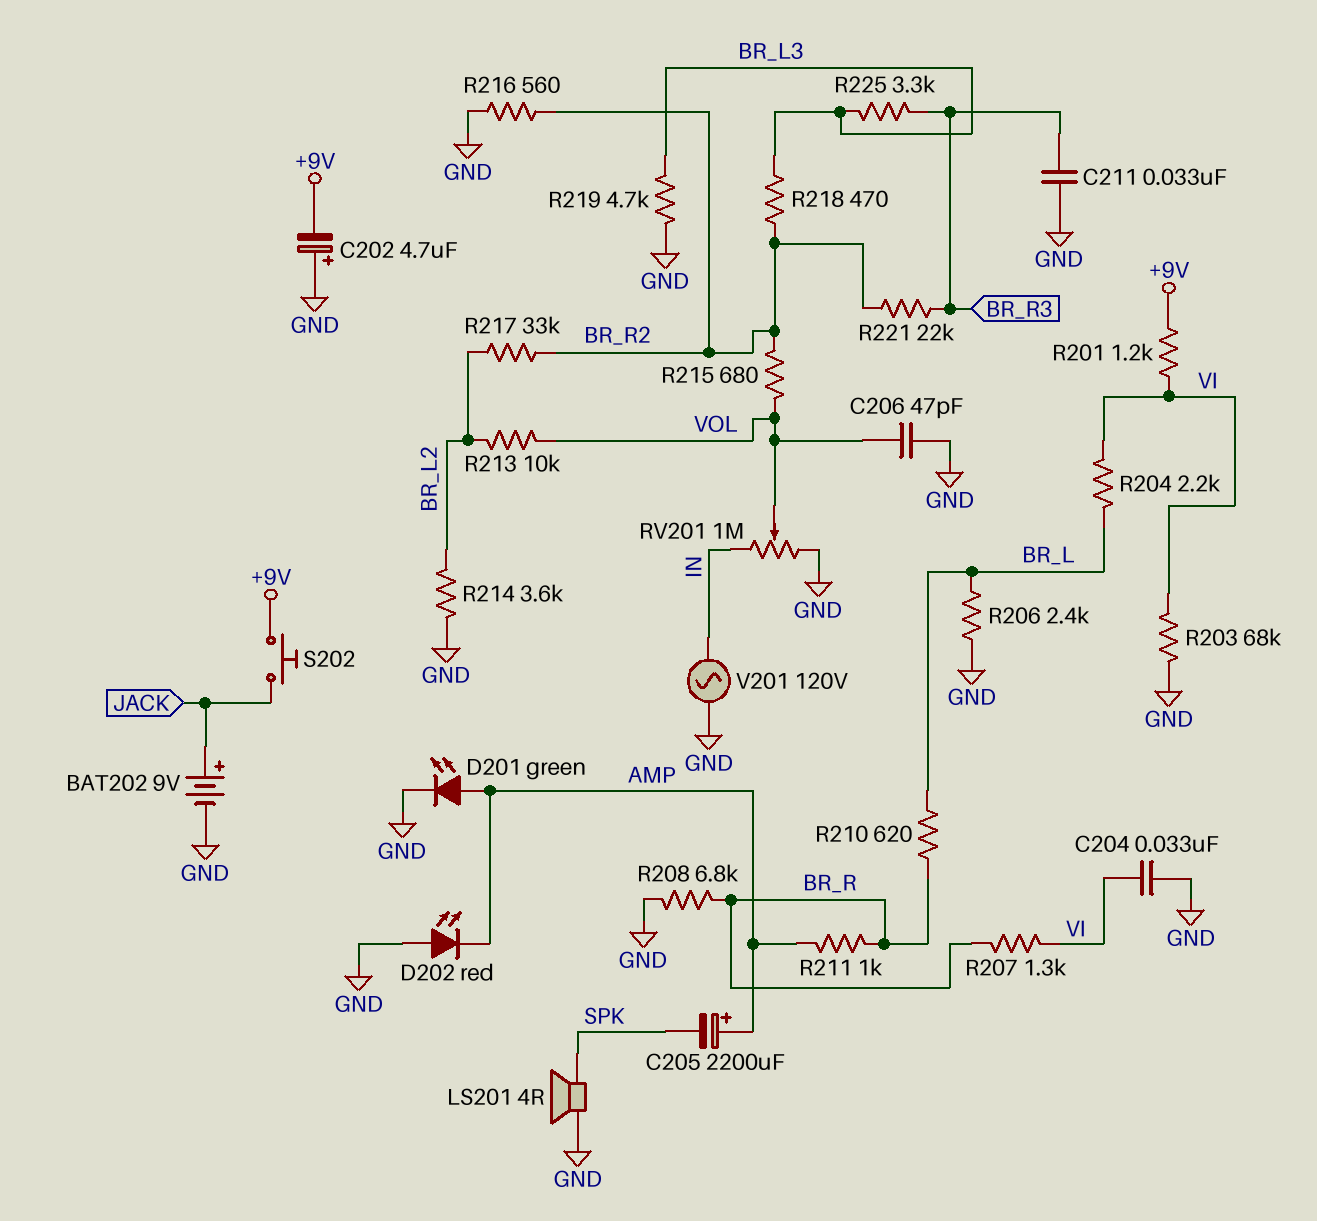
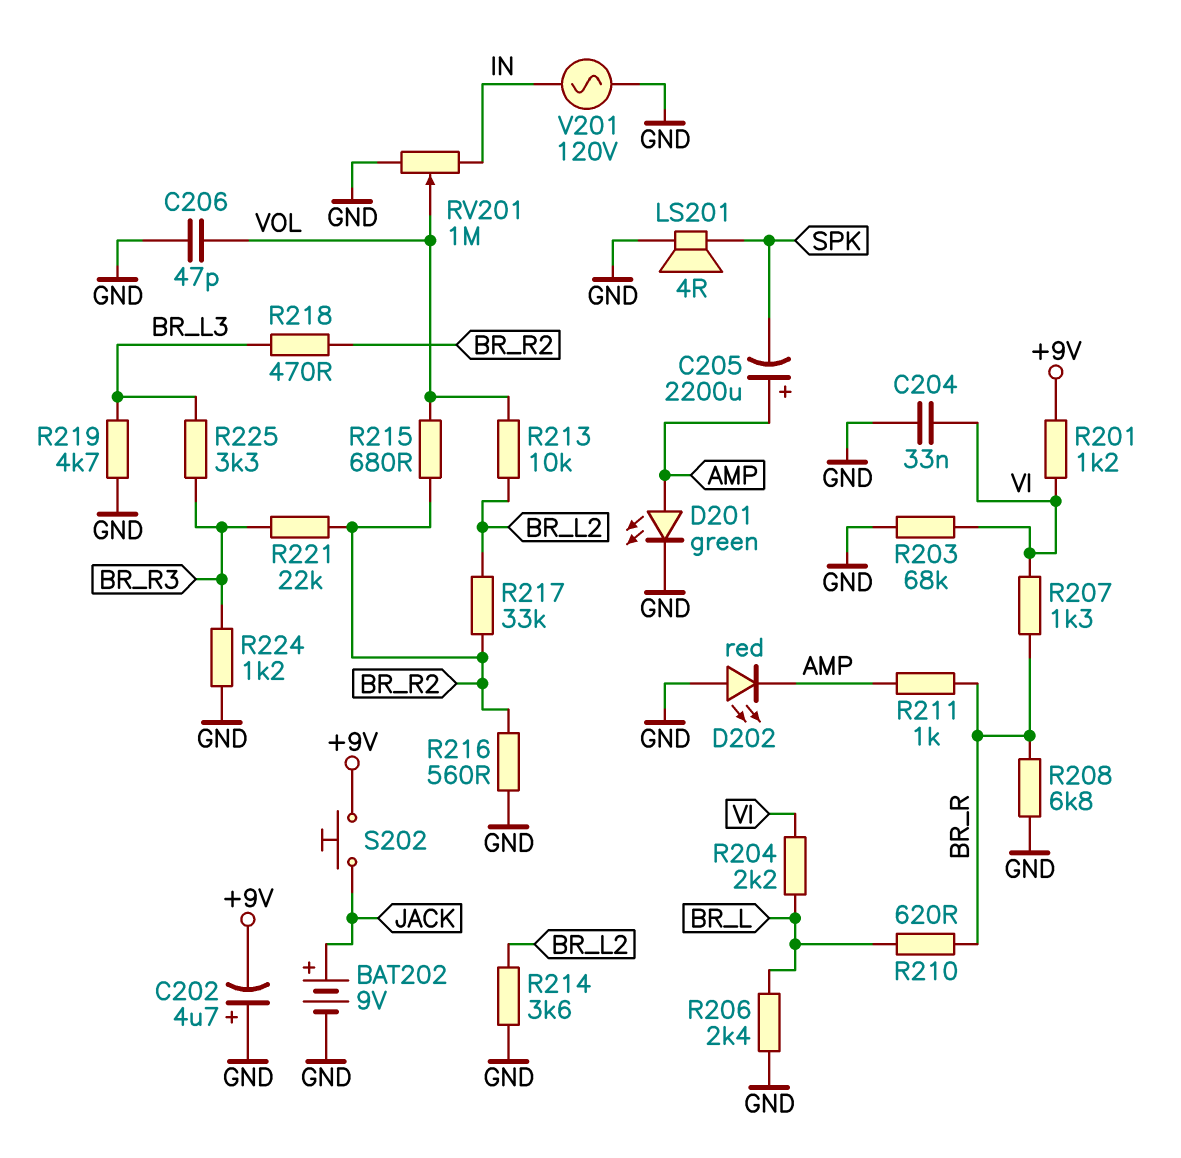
C211: 33nF (BR_R3, GND) -> none
R224: none -> 1.2k (BR_R3, GND)

